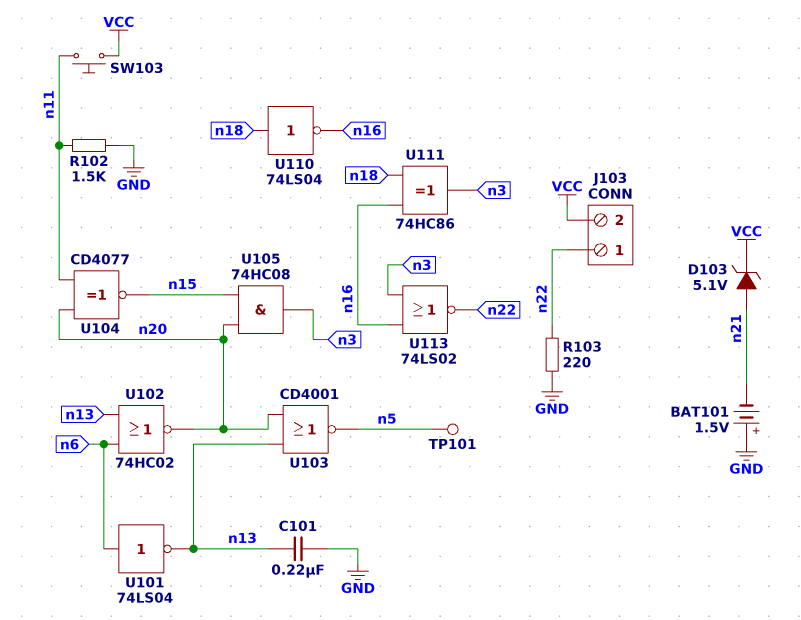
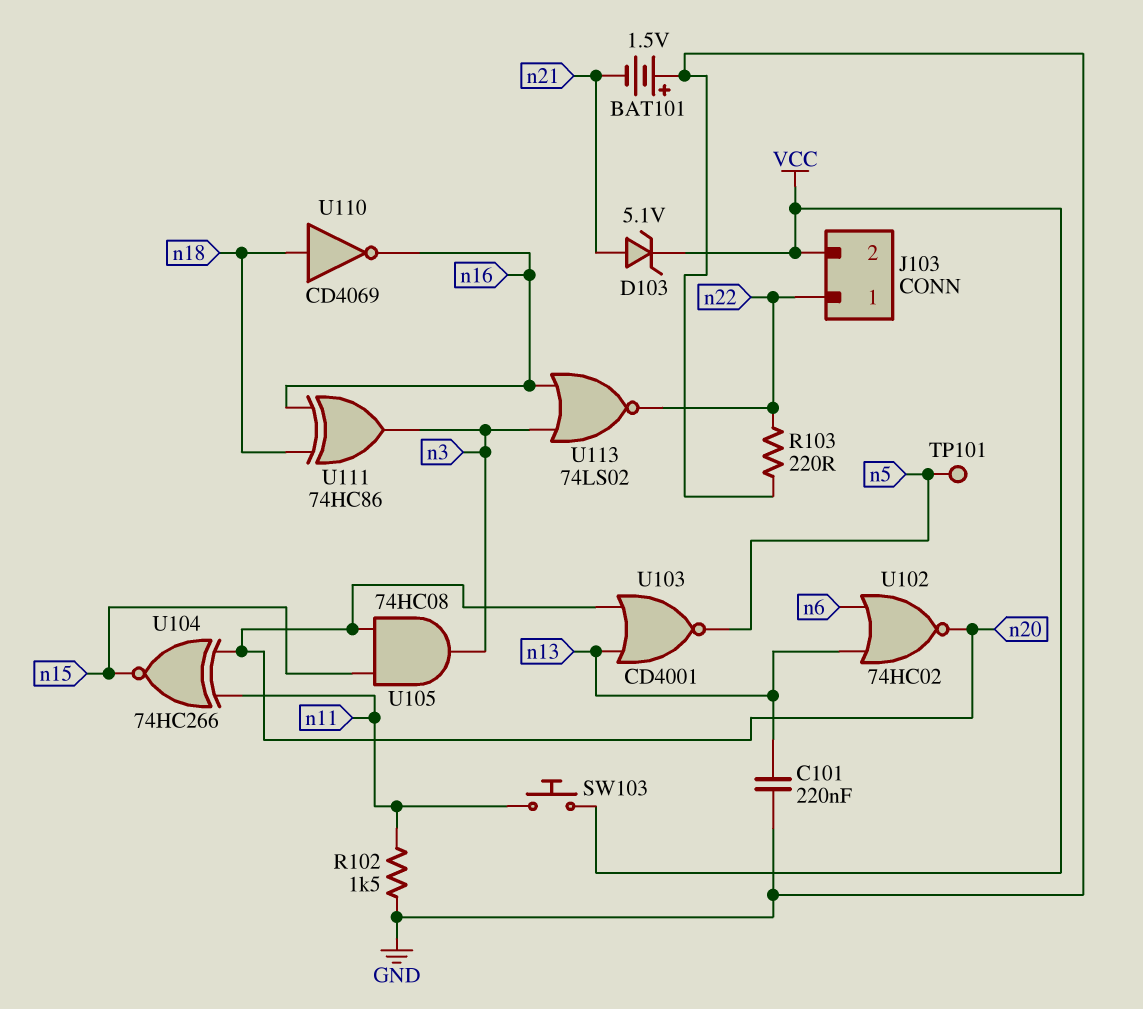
U101: NOT 74LS04 (in n6, out n13) -> none
U104: XNOR CD4077 (in n11, in n20, out n15) -> XNOR 74HC266 (in n11, in n20, out n15)
U110: NOT 74LS04 (in n18, out n16) -> NOT CD4069 (in n18, out n16)

